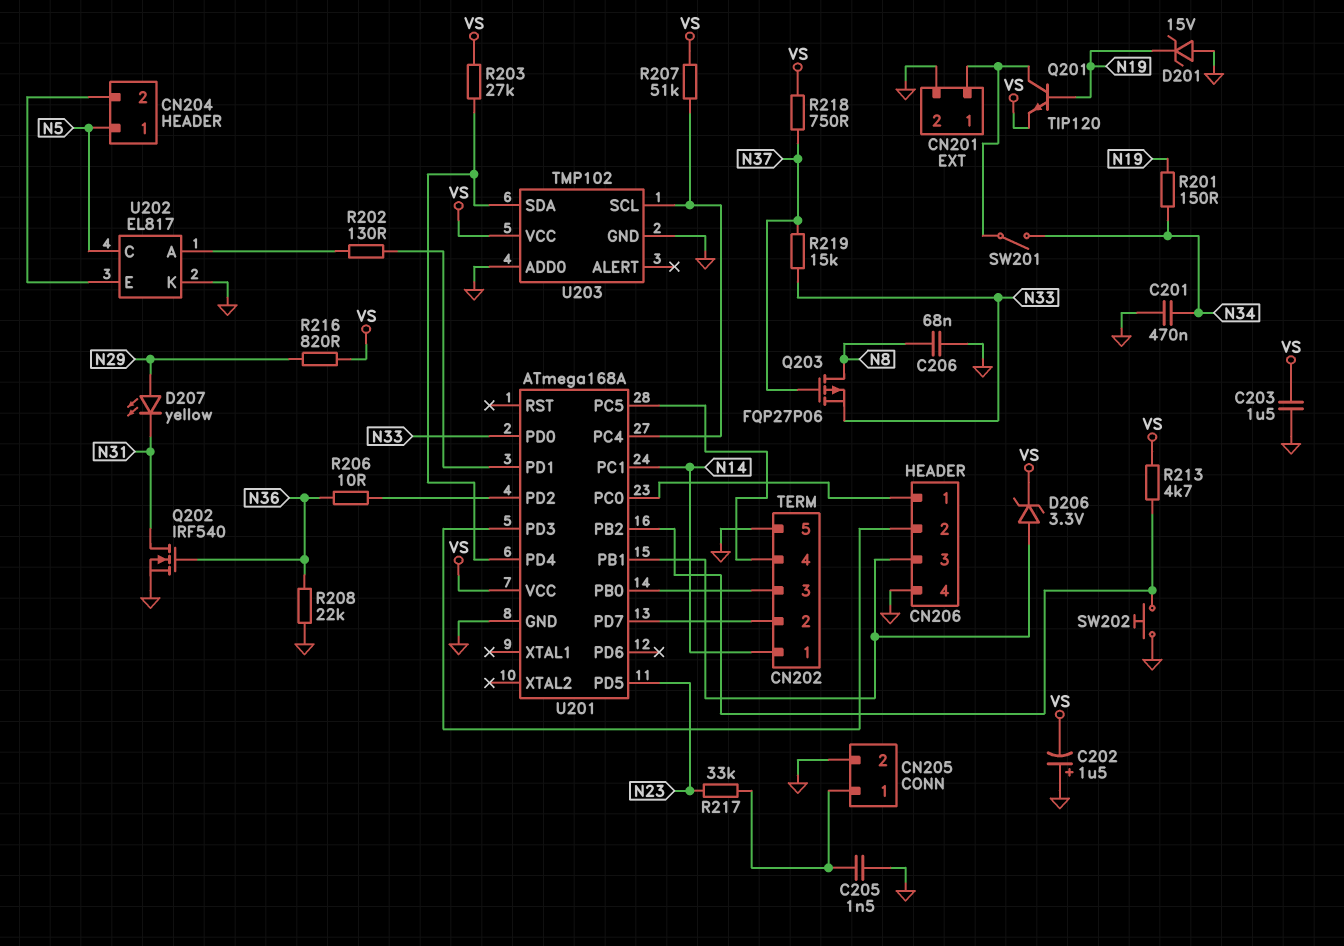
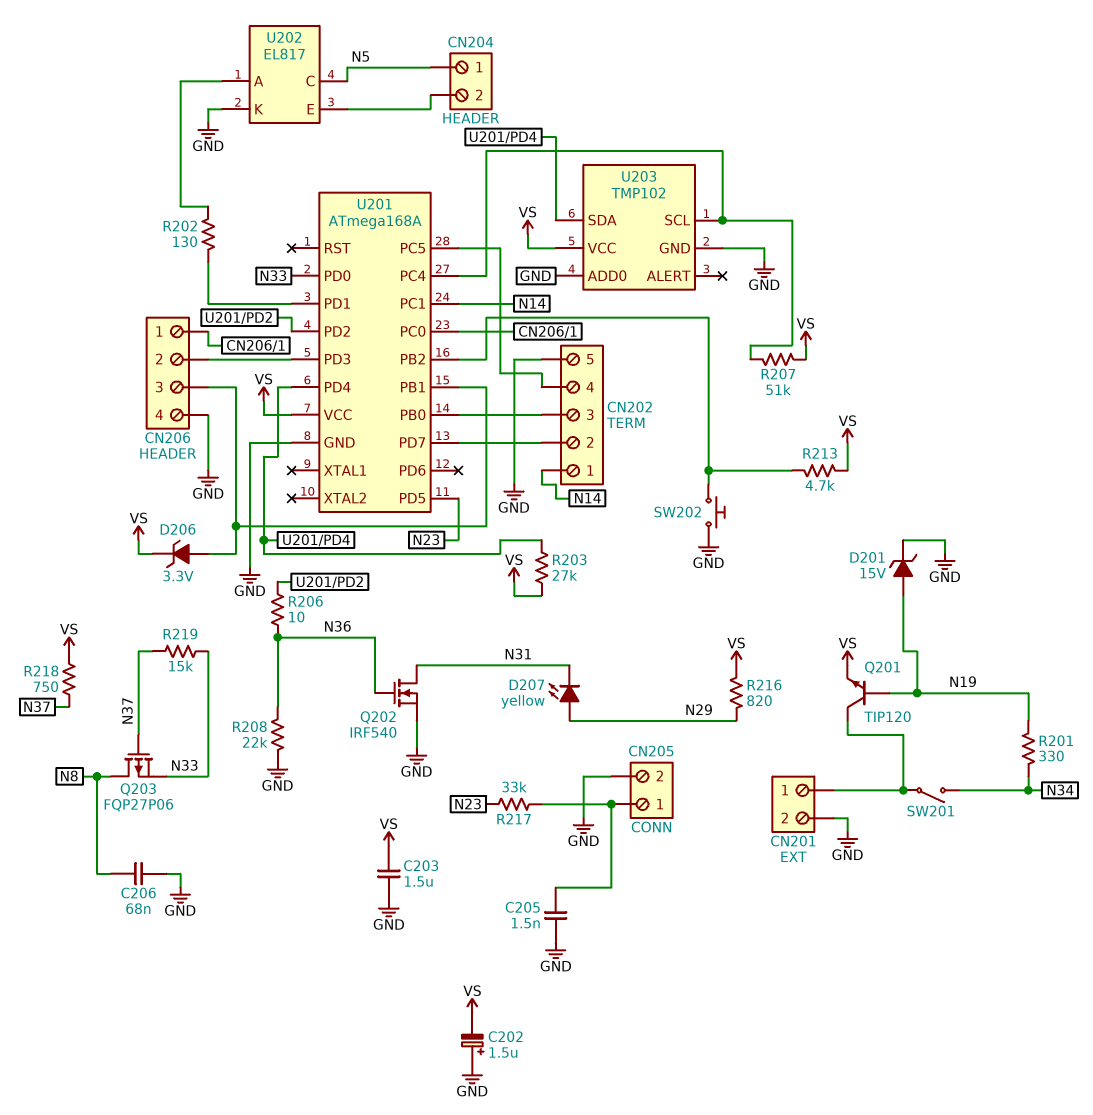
C201: 470nF (GND, N34) -> none
D201: zener 15V (A GND, K N19) -> zener 15V (A N19, K GND)
R201: 150 (N19, N34) -> 330 (N19, N34)

